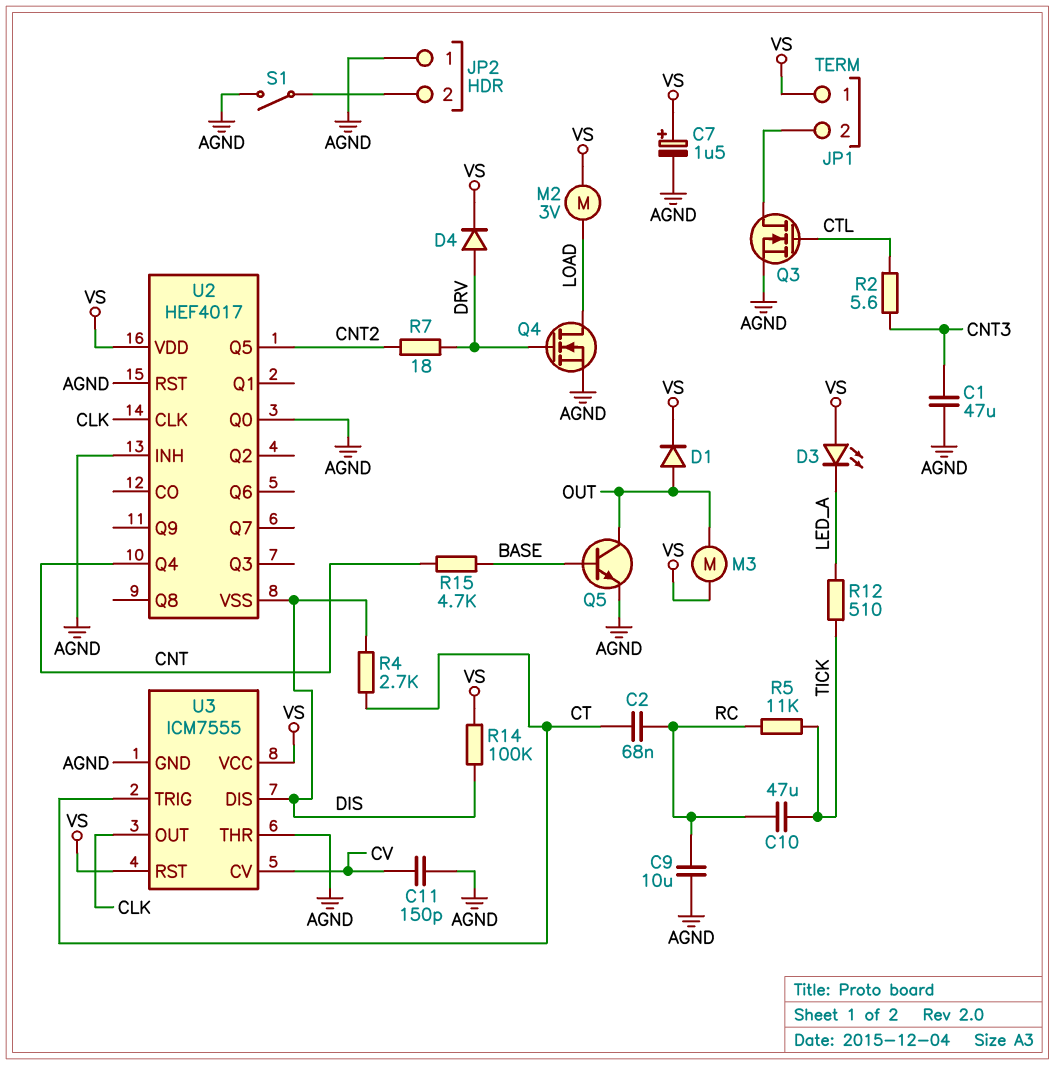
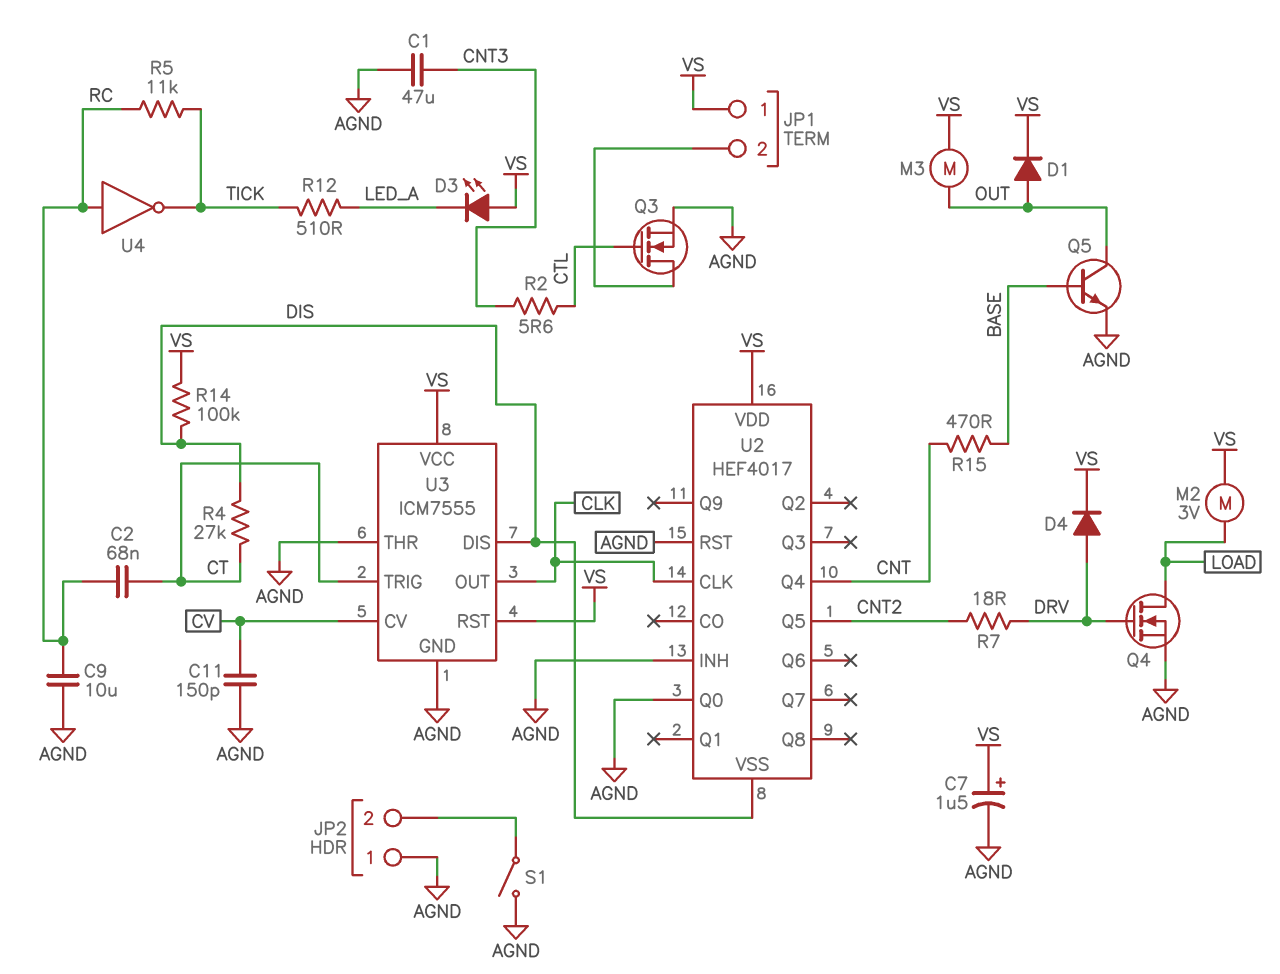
C10: 47uF (RC, TICK) -> none
R4: 2.7k (CT, DIS) -> 27k (CT, DIS)
R15: 4.7k (BASE, CNT) -> 470 (BASE, CNT)
U4: none -> NOT (in RC, out TICK)

